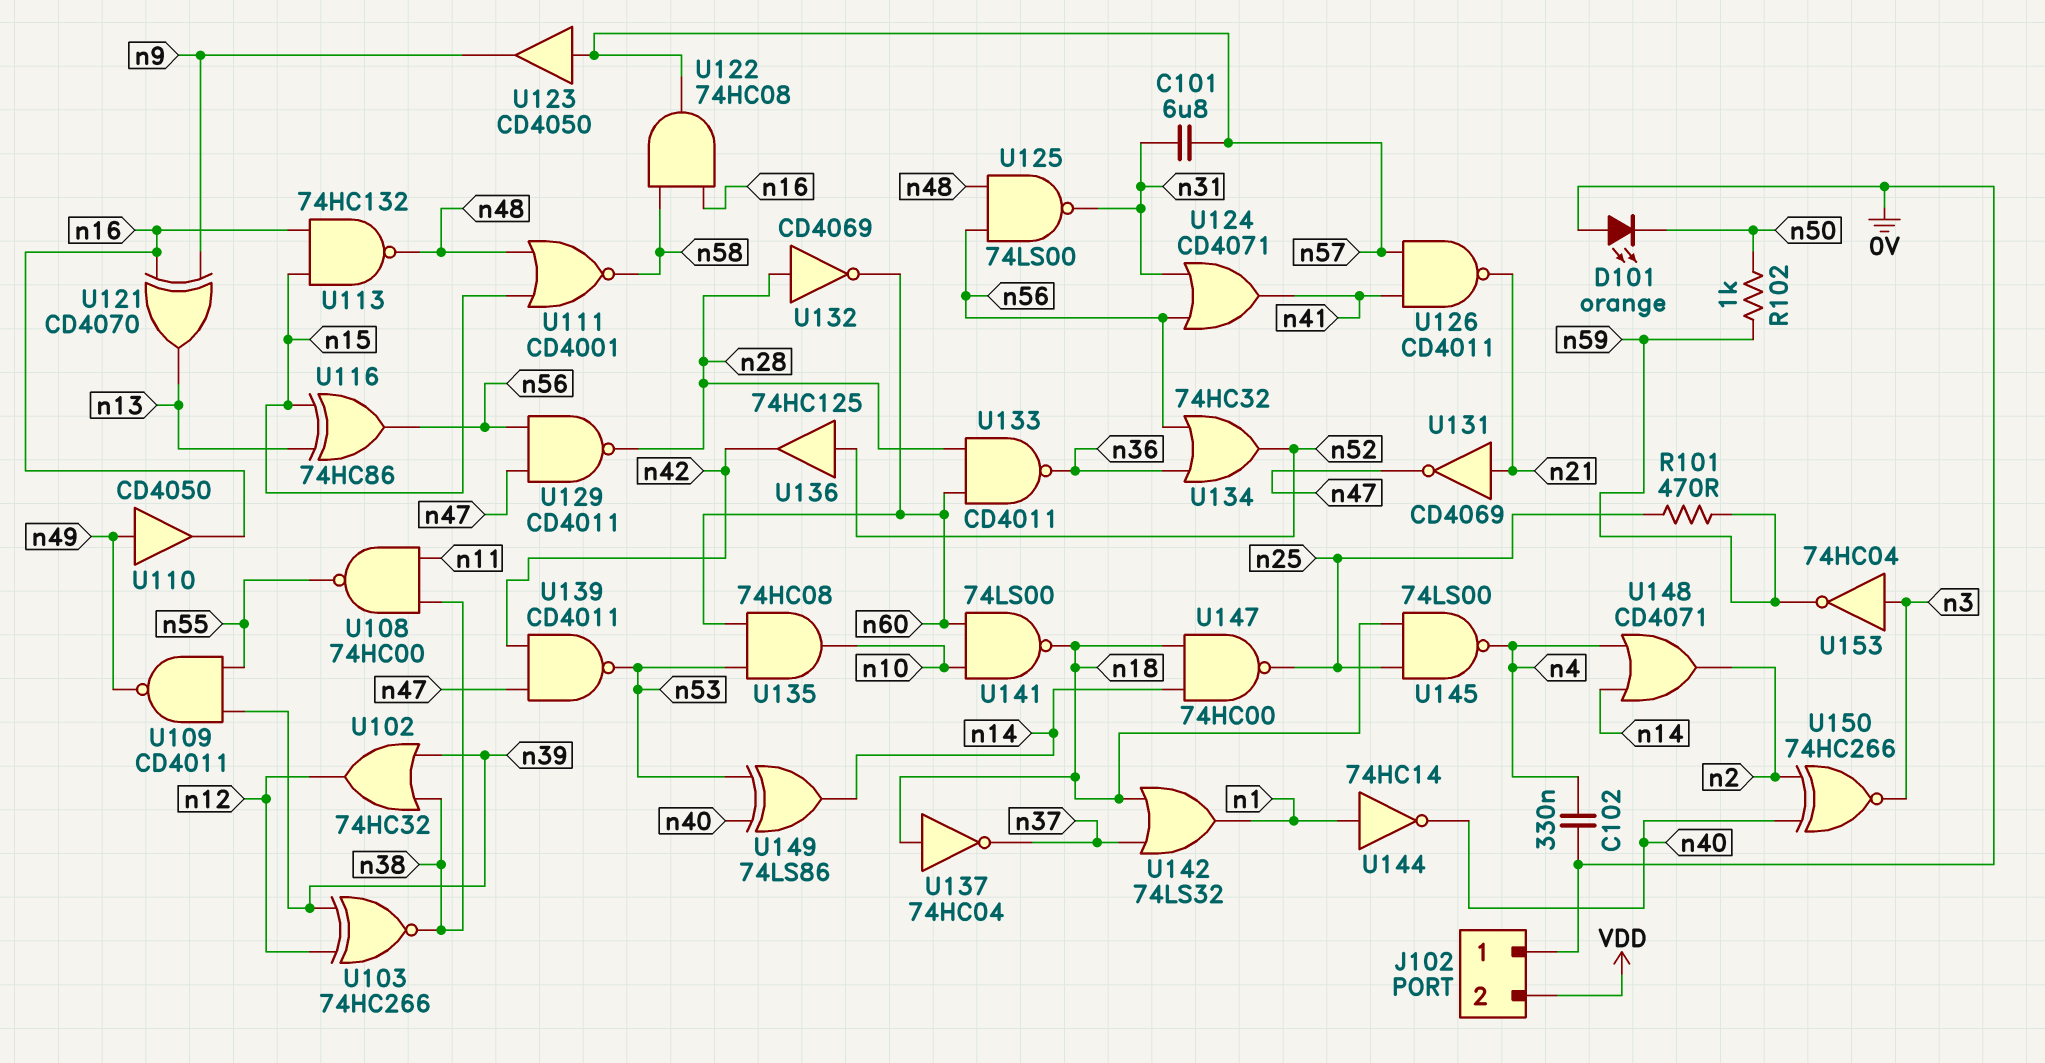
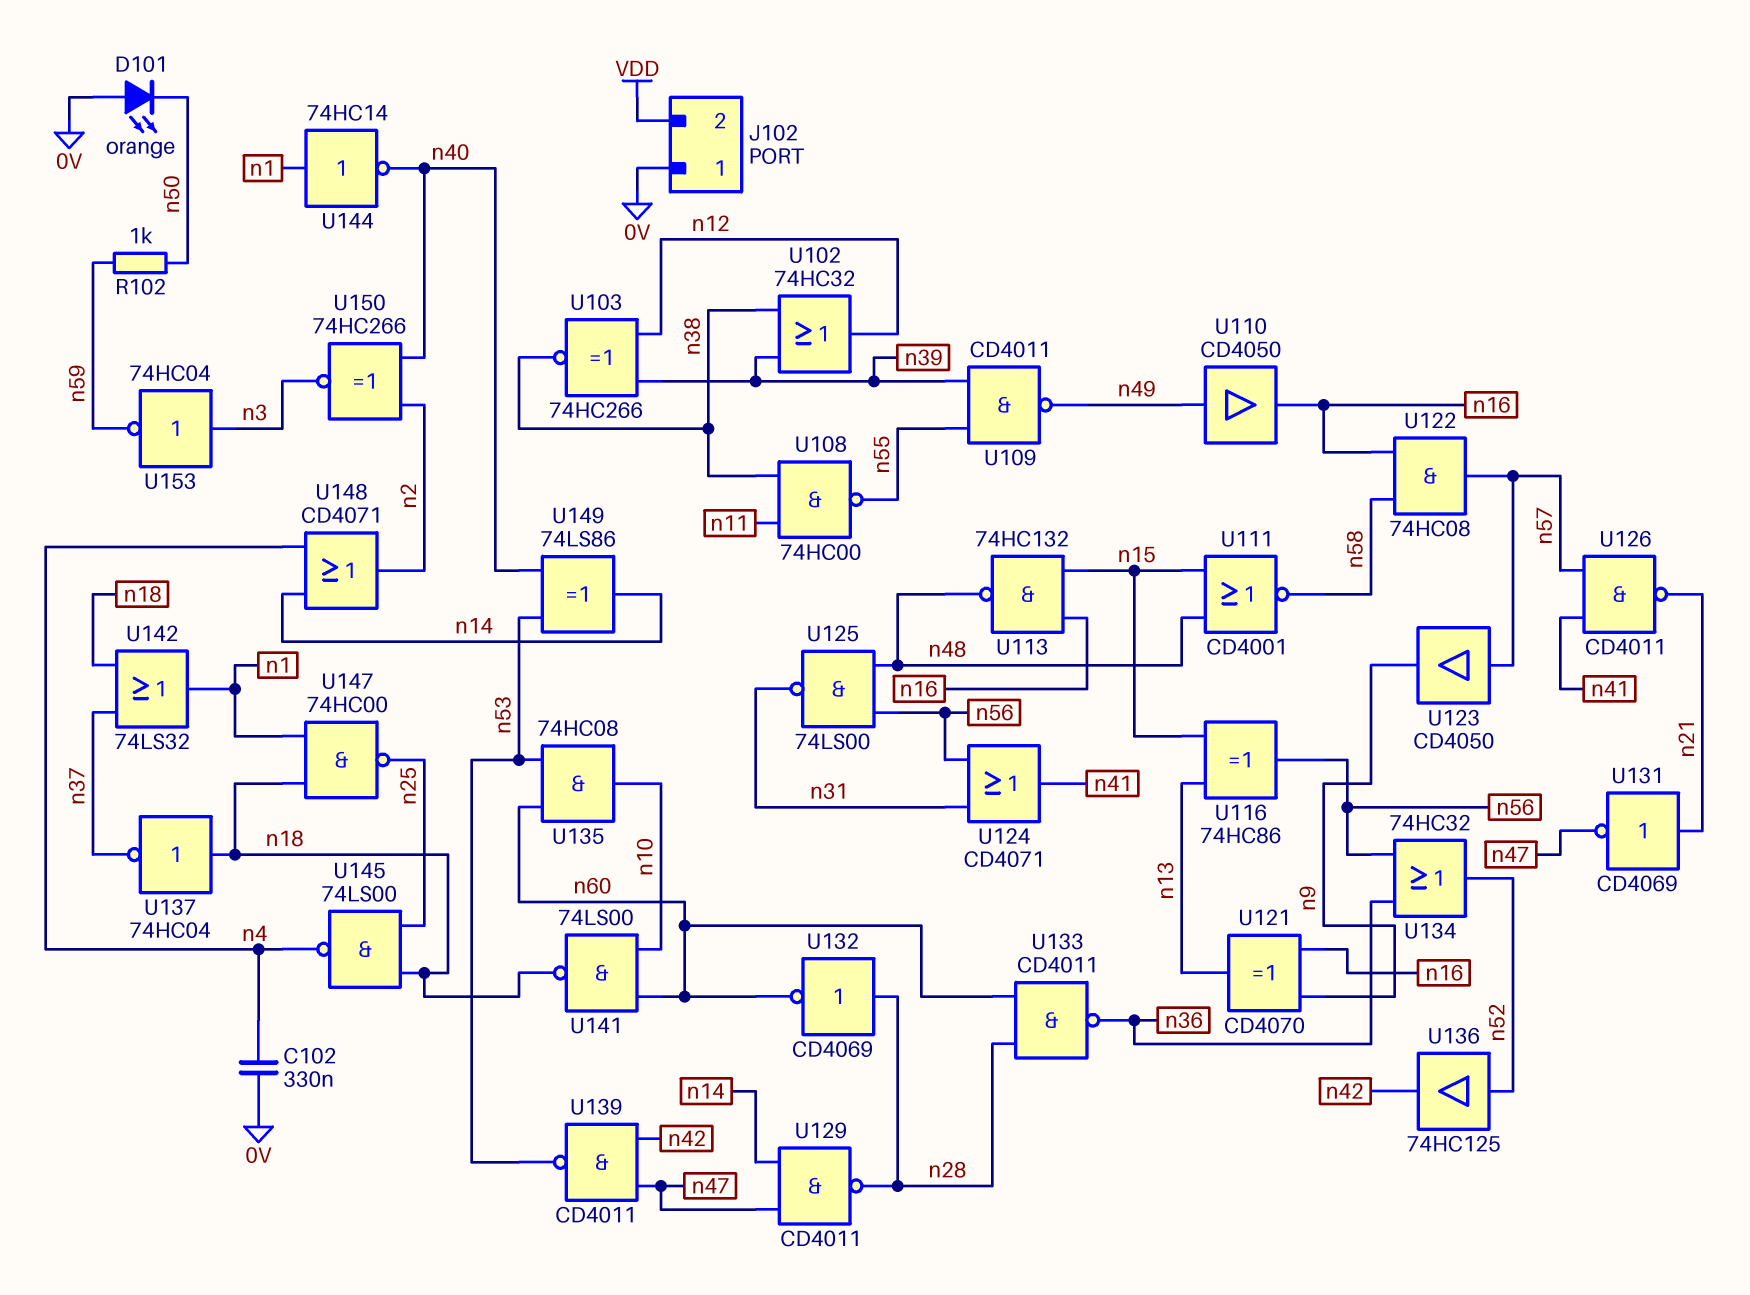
C101: 6.8uF (n31, n57) -> none
R101: 470 (n25, n59) -> none
U129: NAND CD4011 (in n47, in n56, out n28) -> NAND CD4011 (in n14, in n47, out n28)
U147: NAND 74HC00 (in n14, in n18, out n25) -> NAND 74HC00 (in n1, in n18, out n25)

